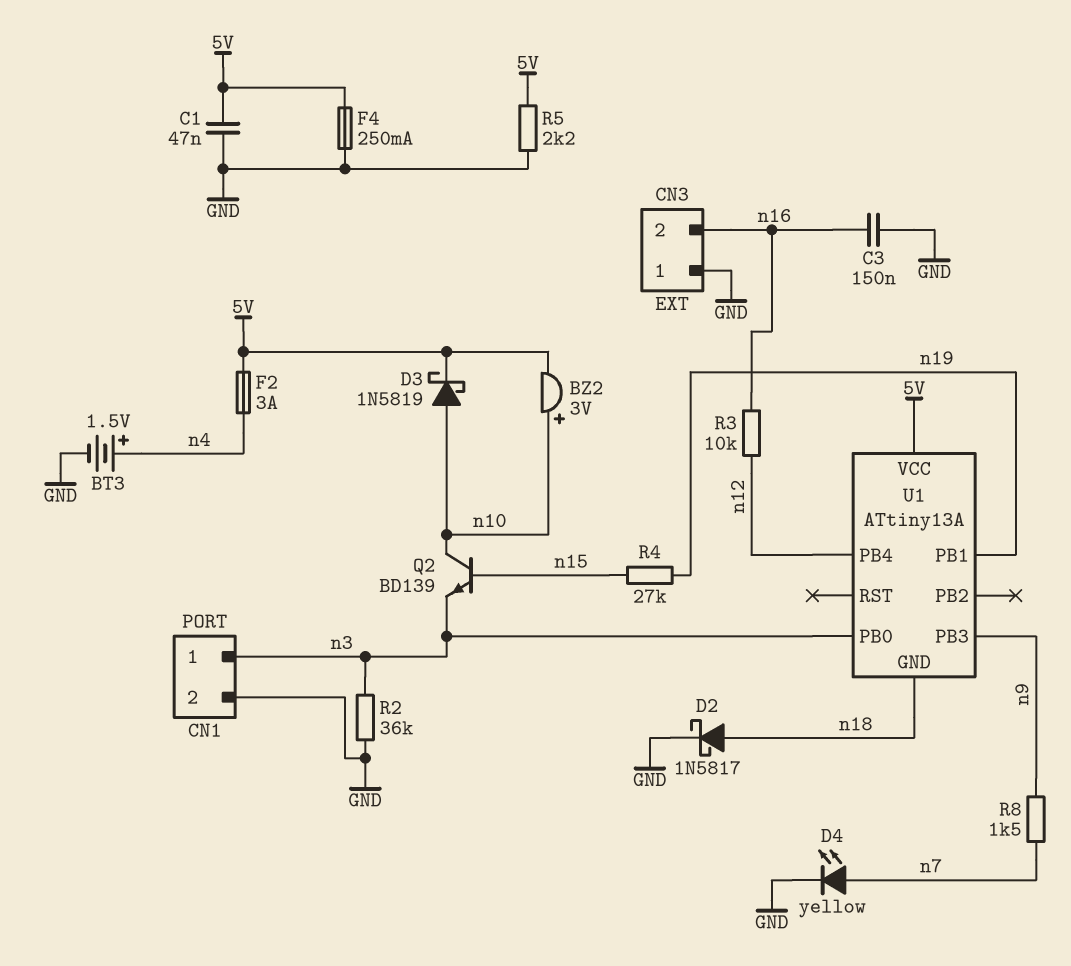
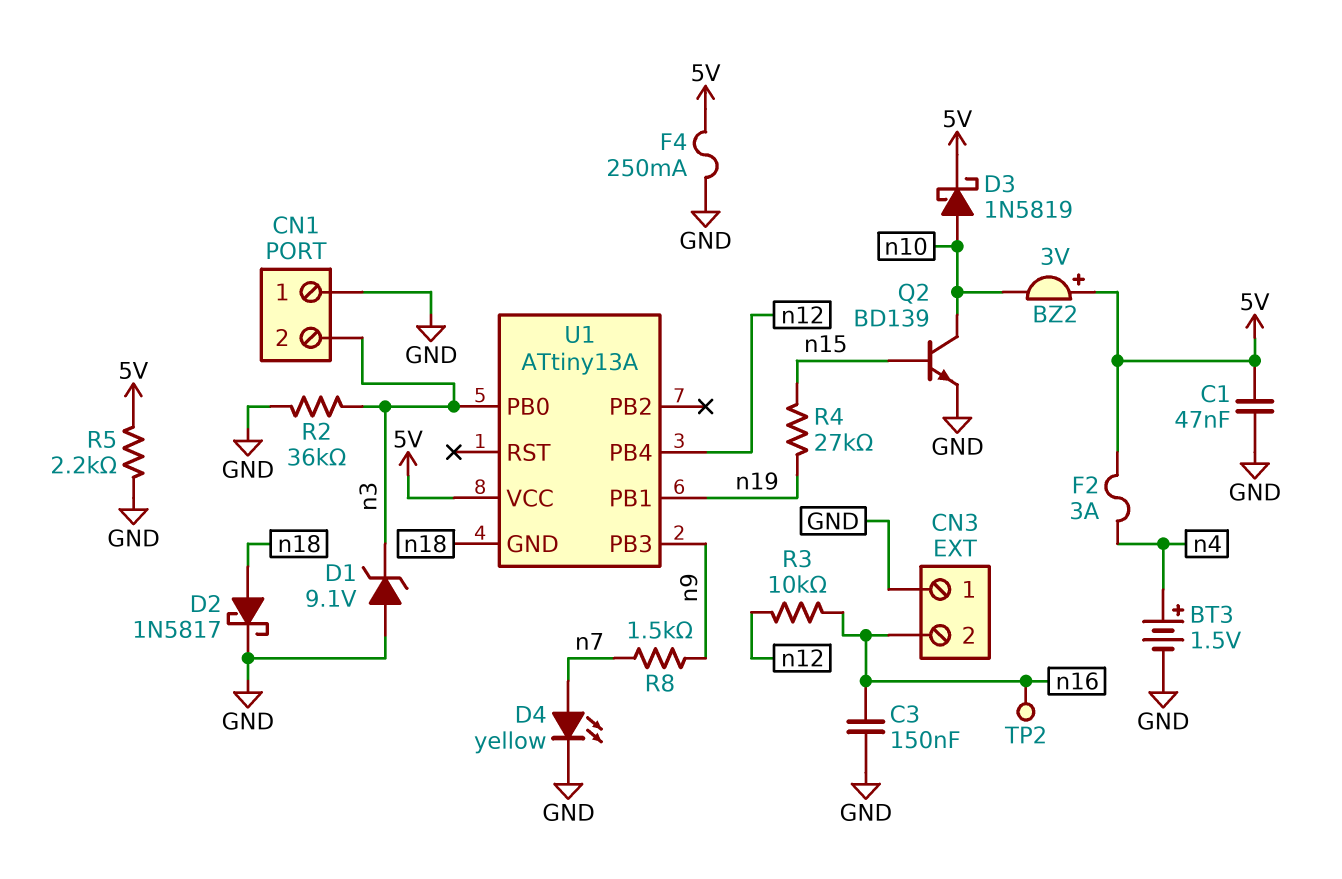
BZ2: buzzer 3V (plus n10, minus 5V) -> buzzer 3V (plus 5V, minus n10)
CN1 pin 1: n3 -> GND
CN1 pin 2: GND -> n3
D1: none -> zener 9.1V (A GND, K n3)
Q2: NPN BD139 (B n15, C n10, E n3) -> NPN BD139 (B n15, C n10, E GND)
TP2: none -> test point (n16)

